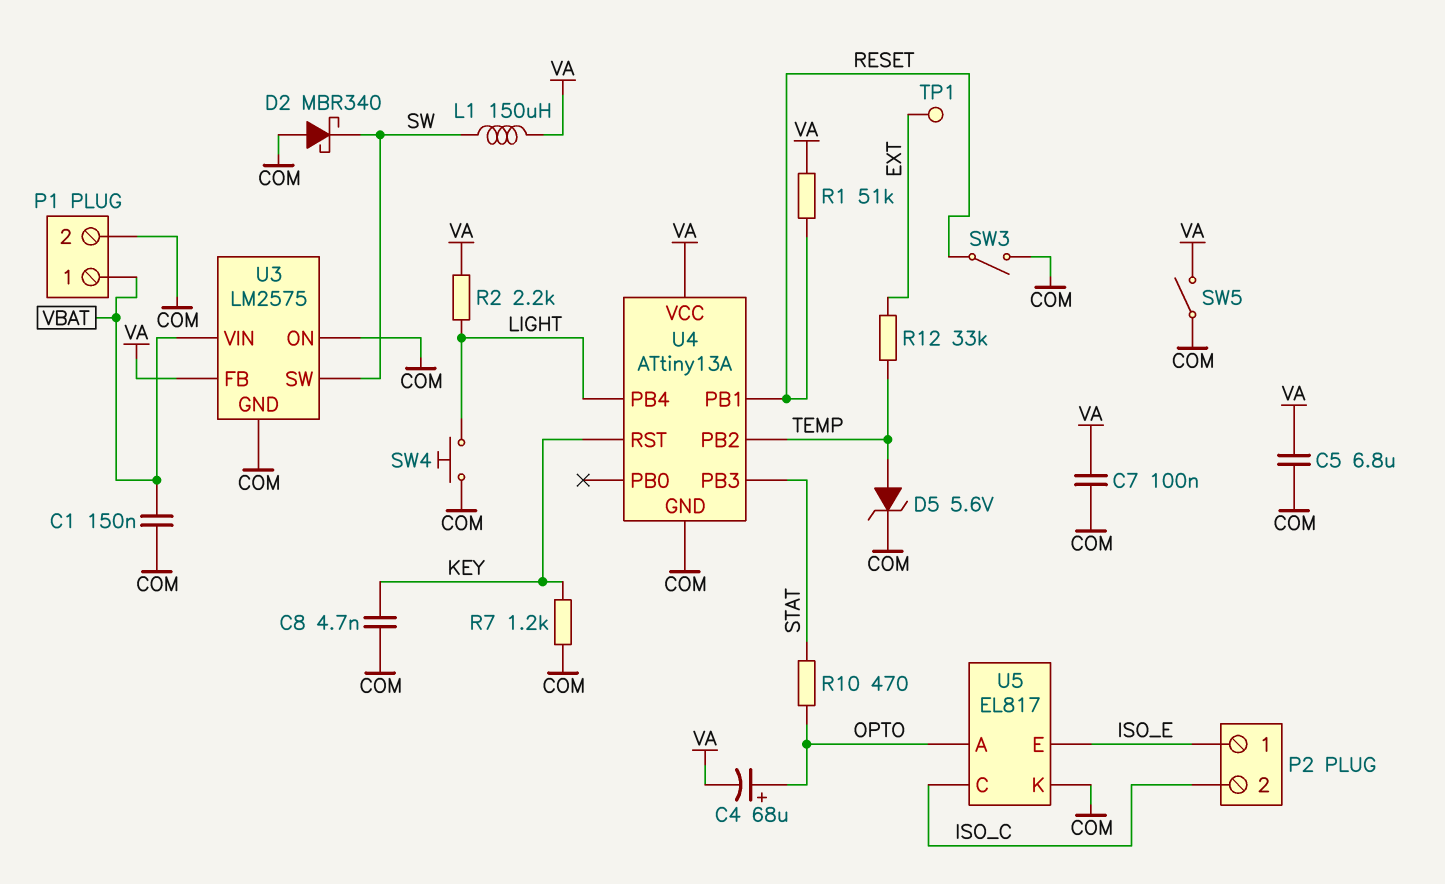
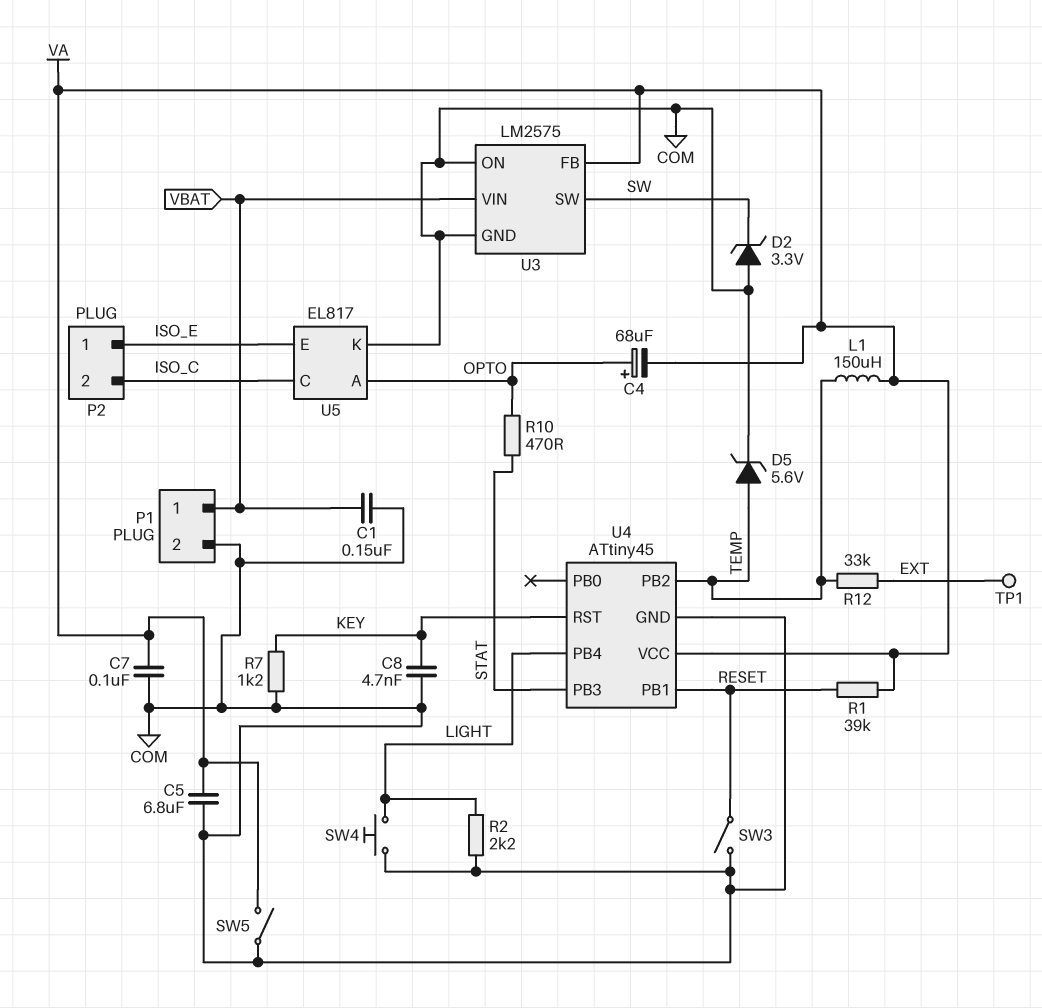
D2: schottky MBR340 (A COM, K SW) -> zener 3.3V (A COM, K SW)
L1: 150uH (SW, VA) -> 150uH (TEMP, VA)
R1: 51k (RESET, VA) -> 39k (RESET, VA)
R2: 2.2k (LIGHT, VA) -> 2.2k (COM, LIGHT)
U4: ATtiny13A -> ATtiny45

